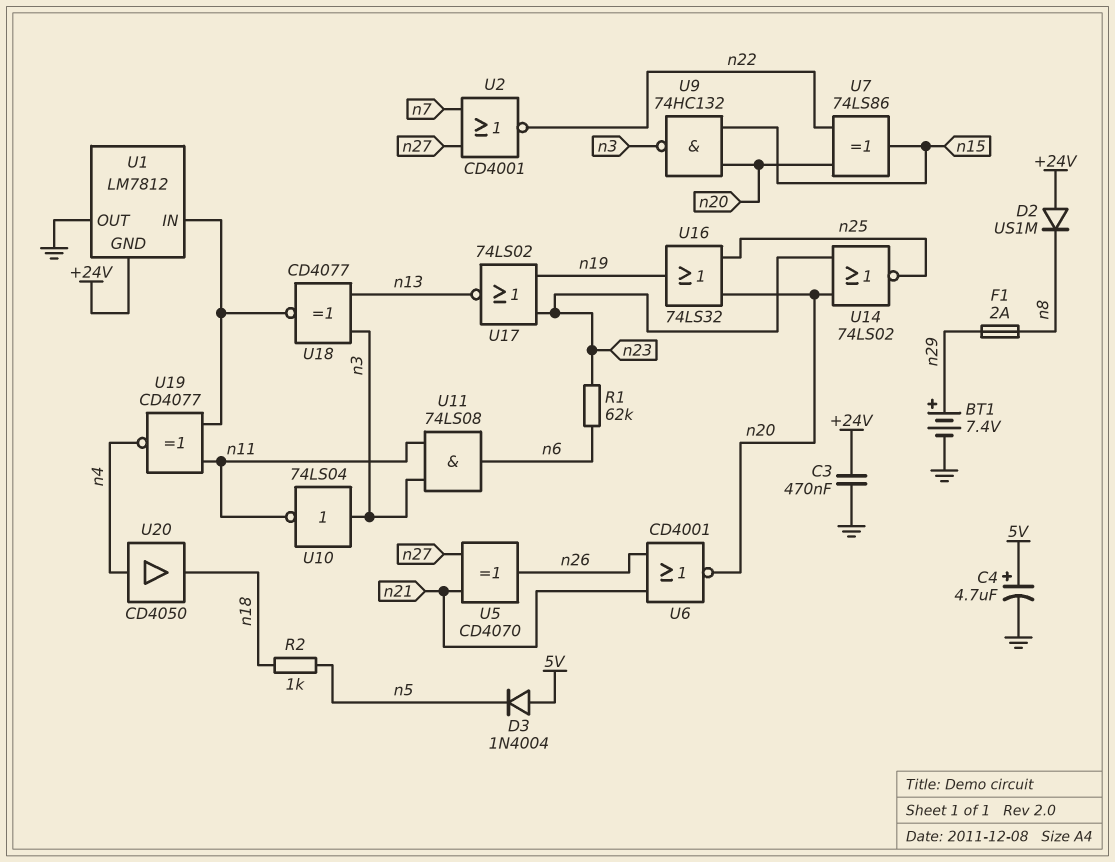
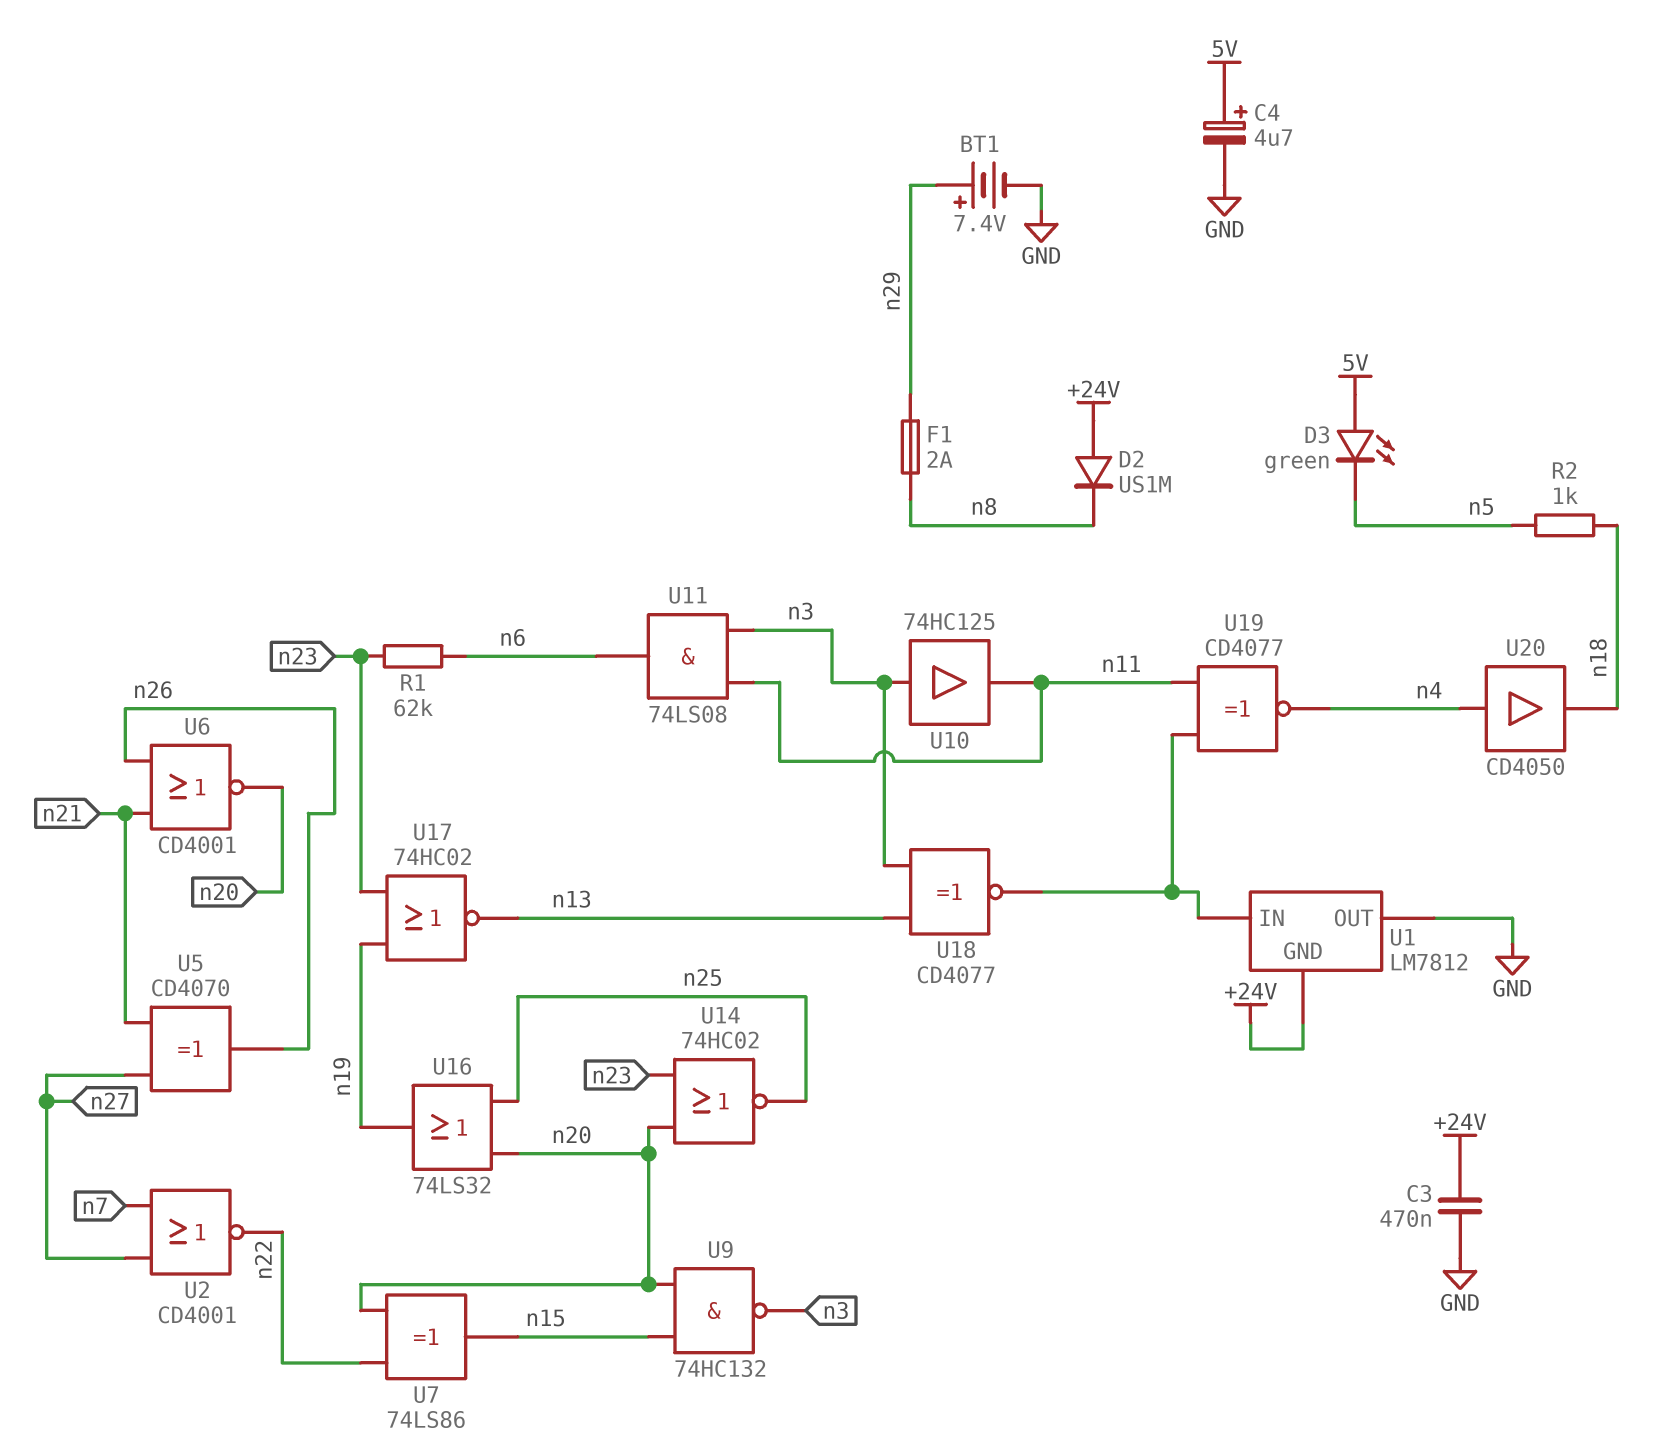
D3: diode 1N4004 (A 5V, K n5) -> LED green (A 5V, K n5)
U10: NOT 74LS04 (in n3, out n11) -> buffer 74HC125 (in n3, out n11)
U14: NOR 74LS02 (in n20, in n23, out n25) -> NOR 74HC02 (in n20, in n23, out n25)
U17: NOR 74LS02 (in n19, in n23, out n13) -> NOR 74HC02 (in n19, in n23, out n13)

